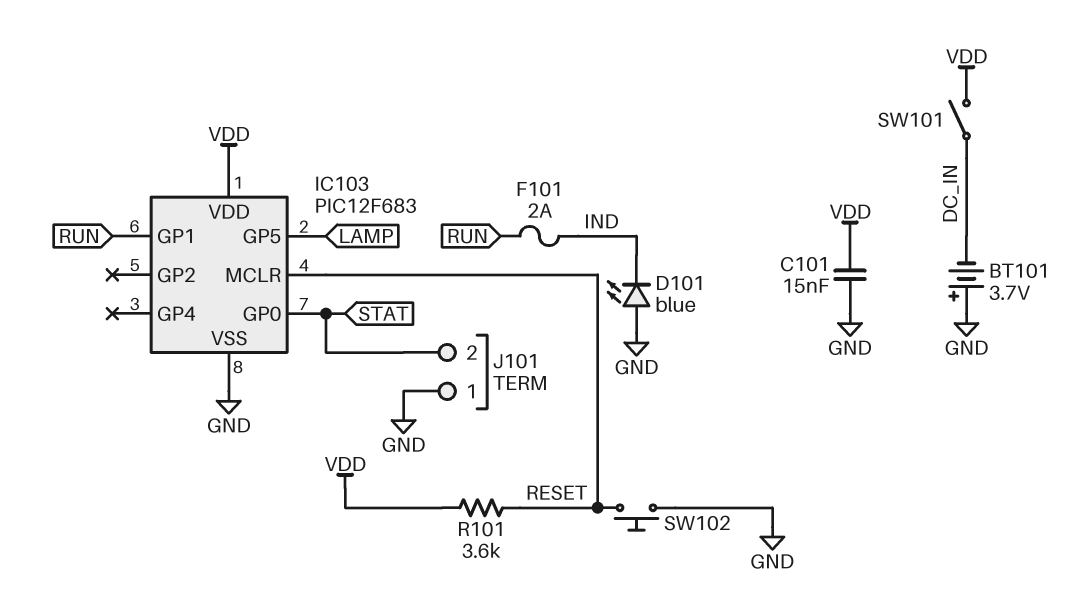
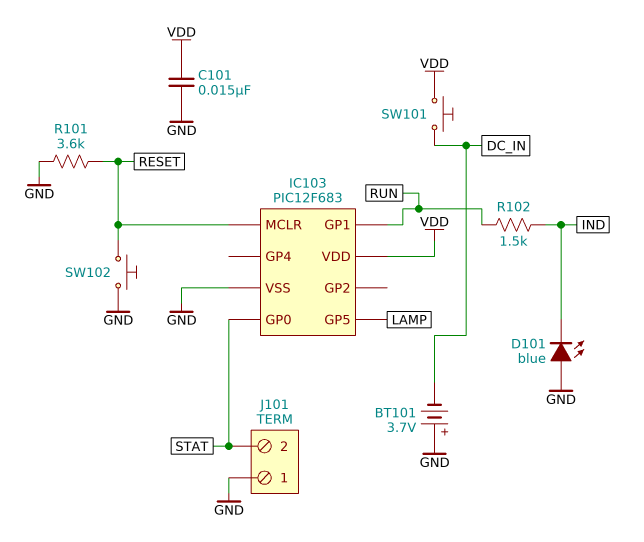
F101: 2A (IND, RUN) -> none
R101: 3.6k (RESET, VDD) -> 3.6k (GND, RESET)
R102: none -> 1.5k (IND, RUN)
SW101: switch (DC_IN, VDD) -> button (DC_IN, VDD)

